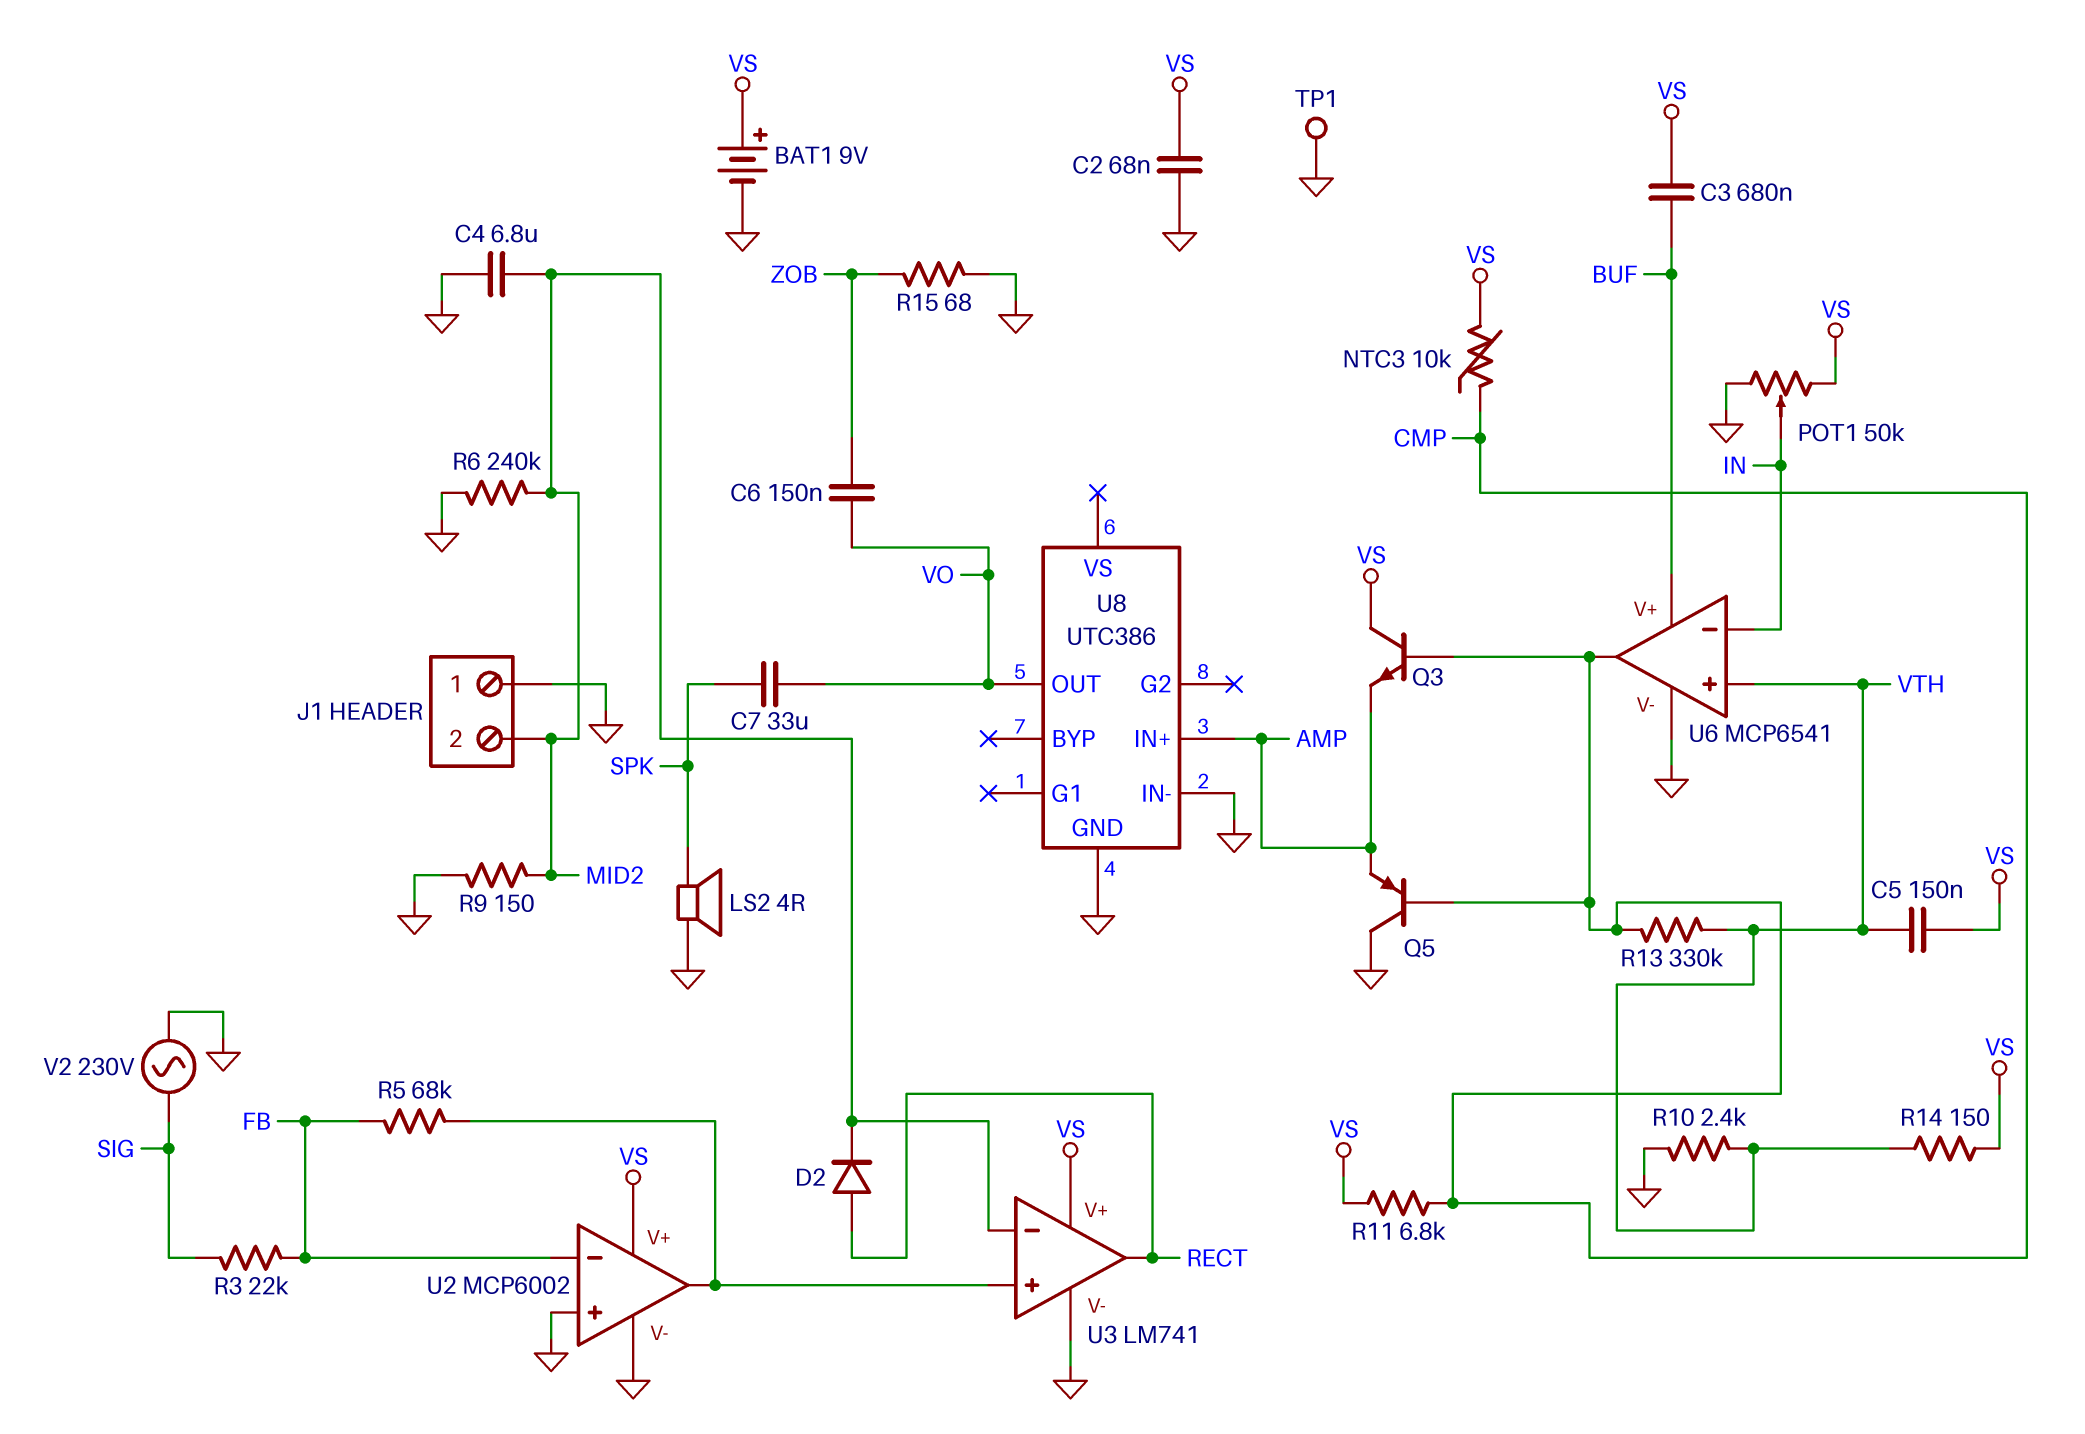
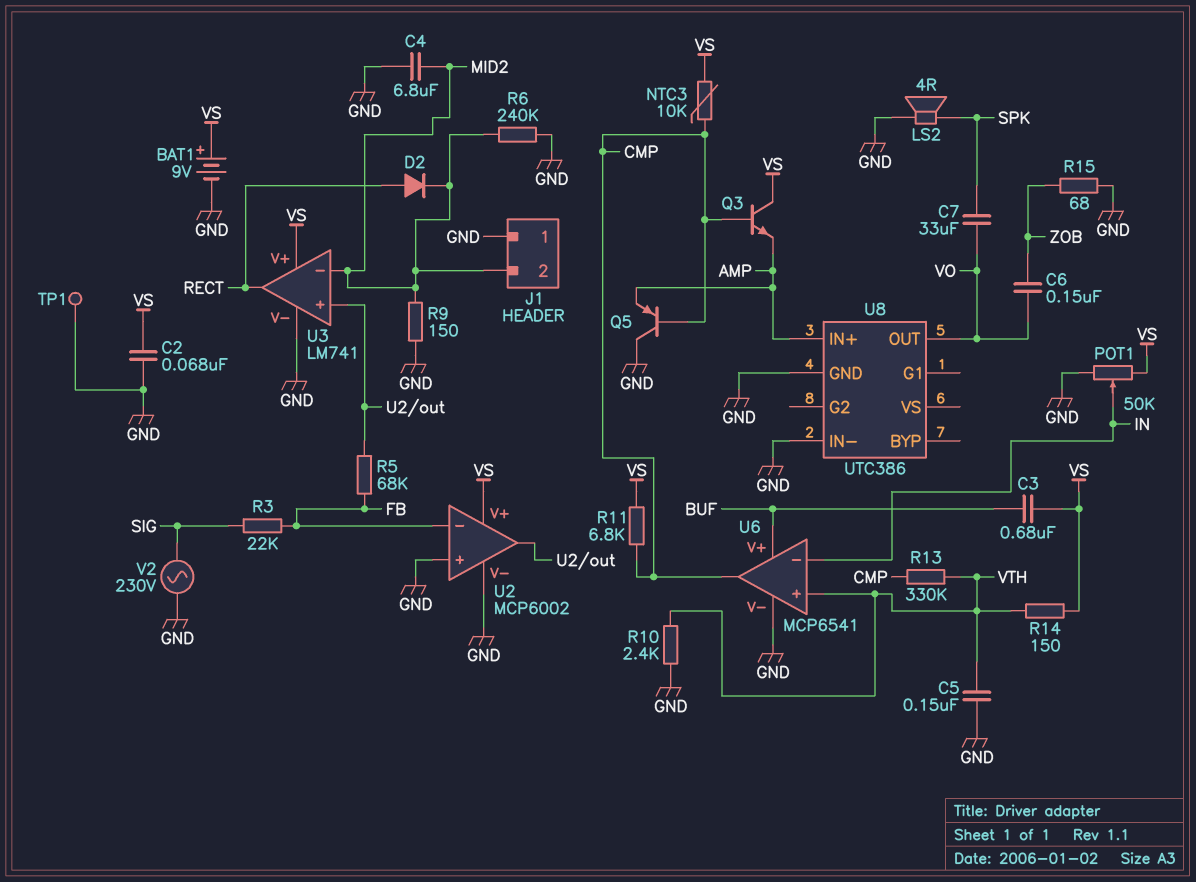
C5: 150nF (VS, VTH) -> 150nF (GND, VTH)

